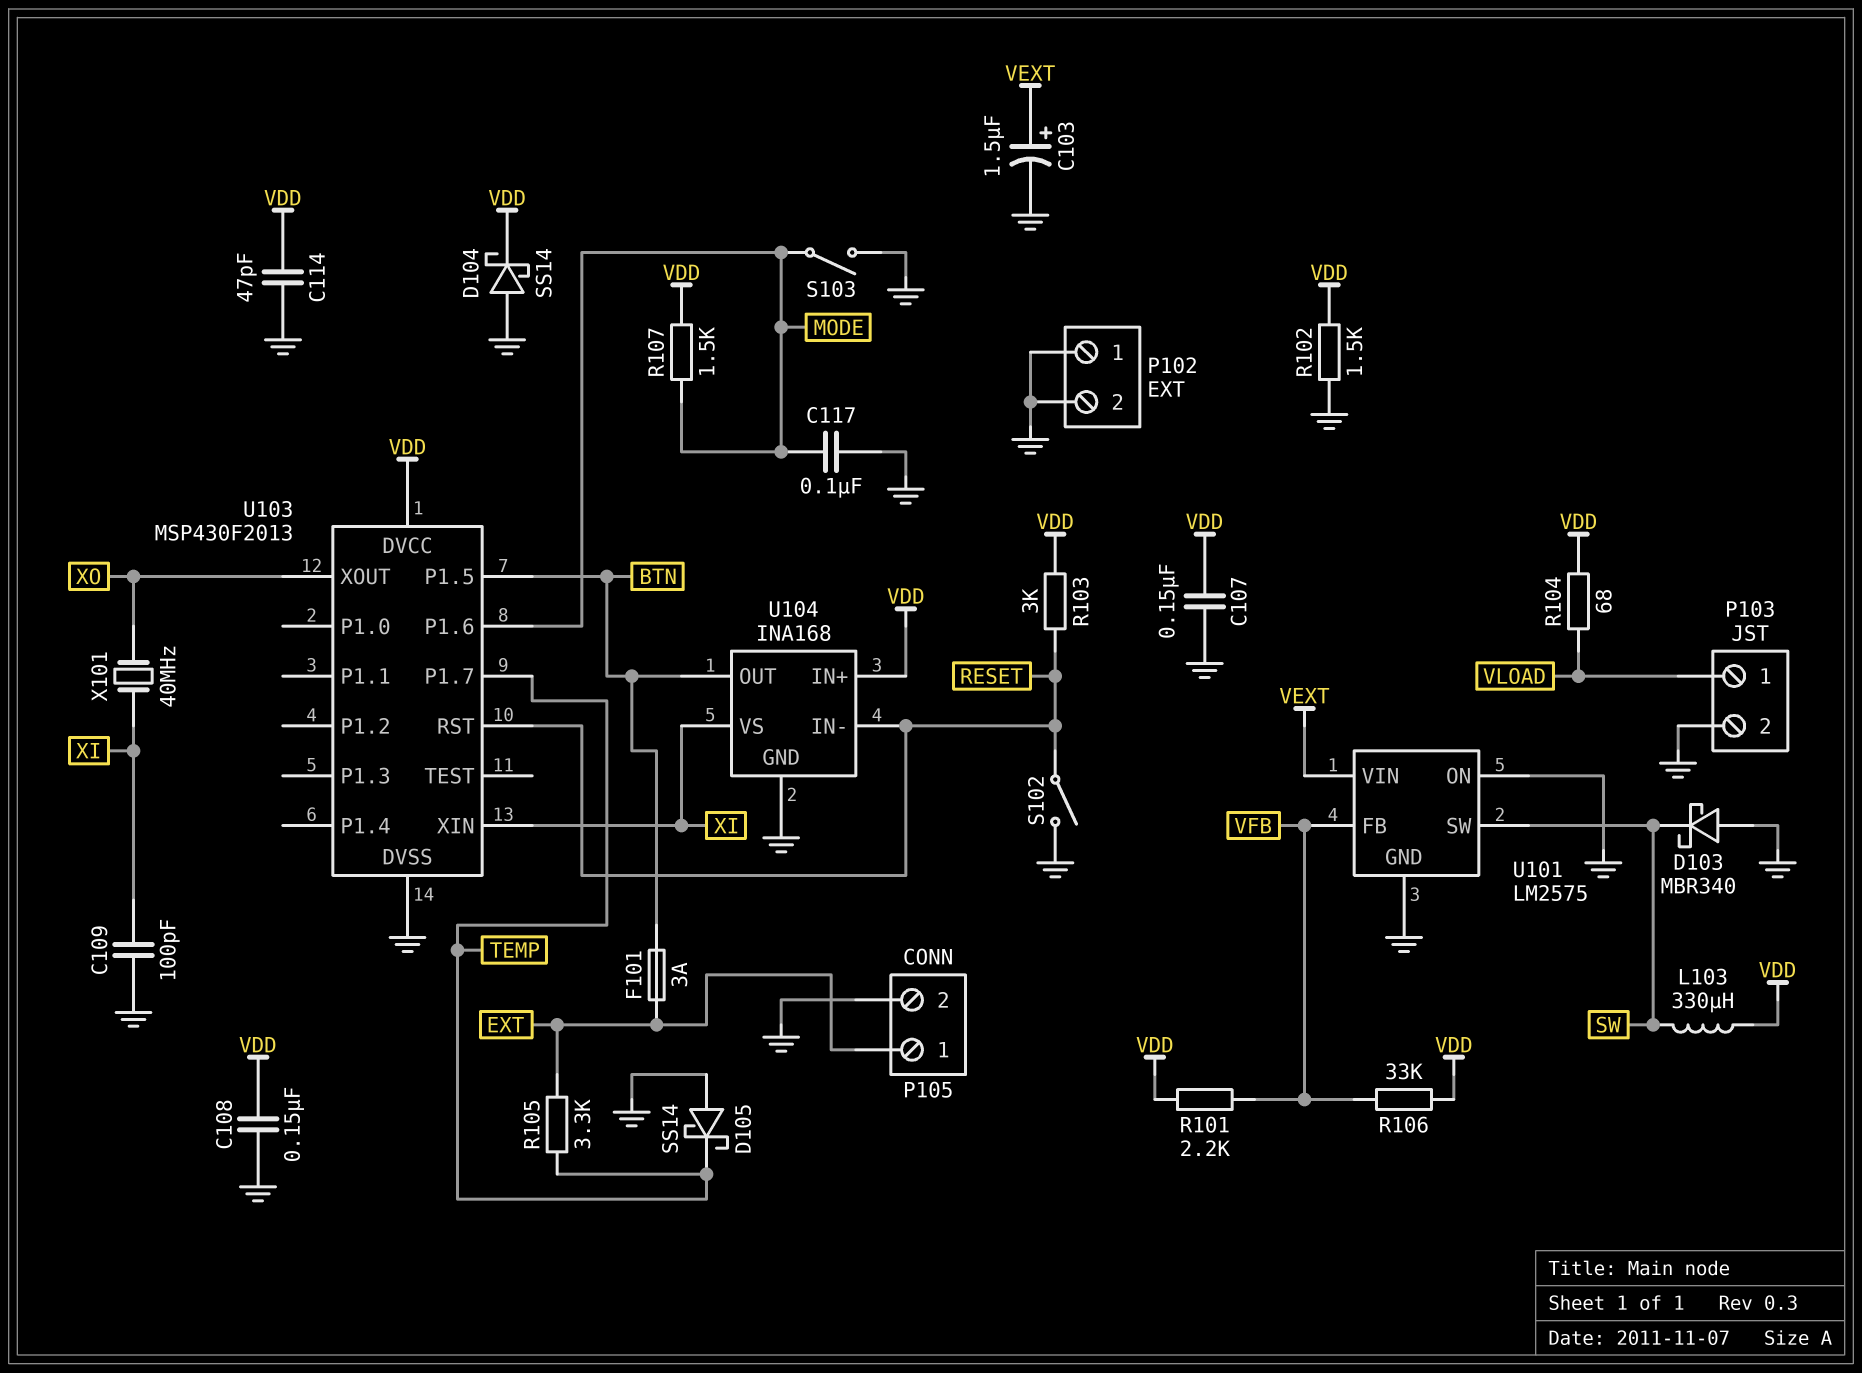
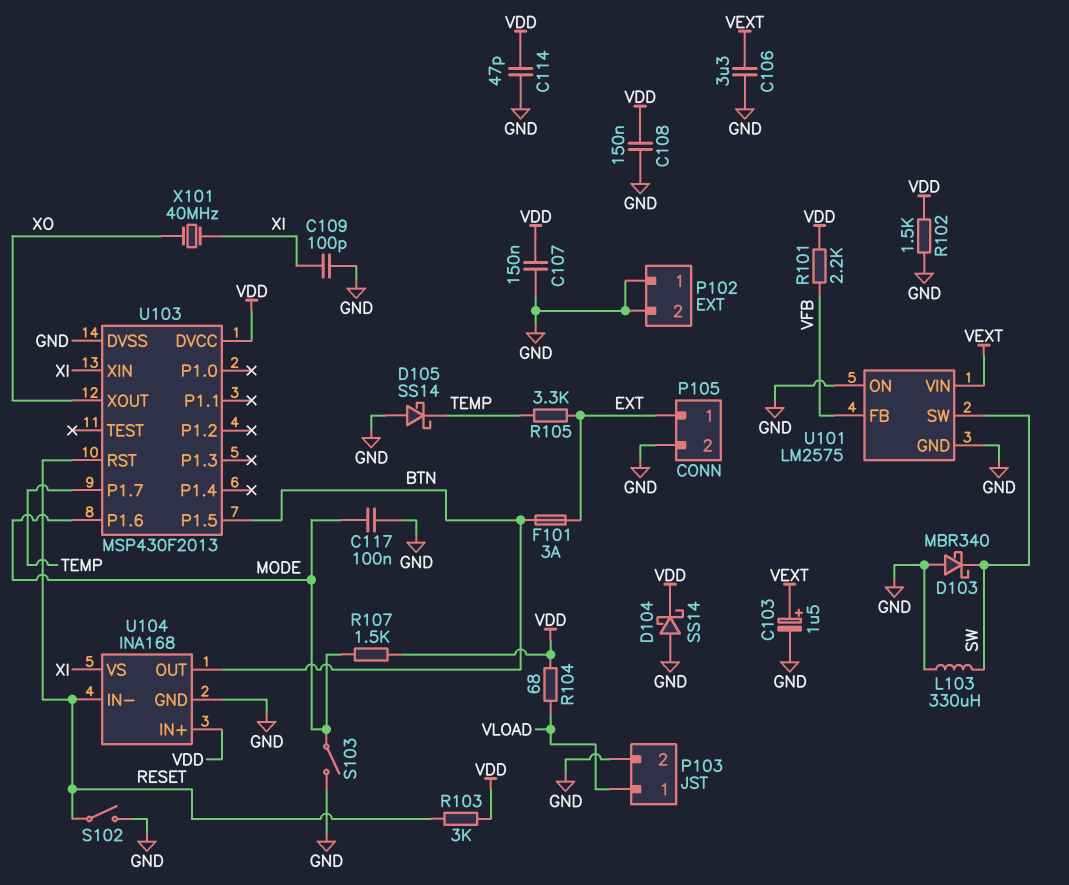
C106: none -> 3.3uF (GND, VEXT)
L103: 330uH (SW, VDD) -> 330uH (GND, SW)
R106: 33k (VDD, VFB) -> none

